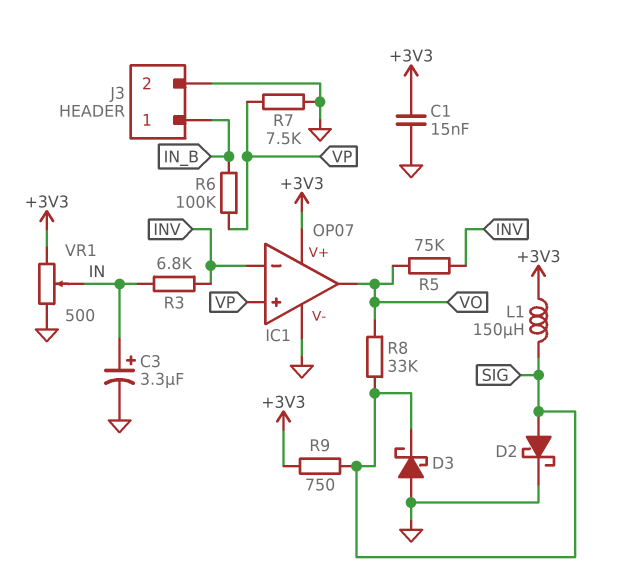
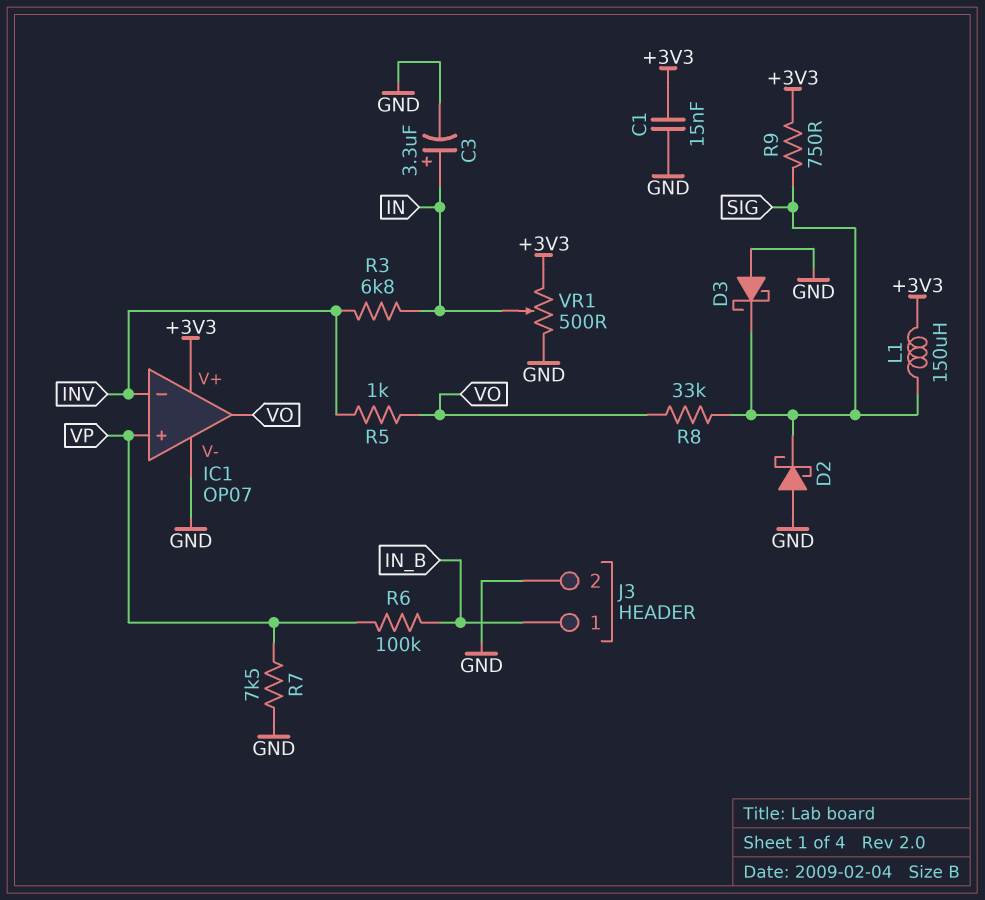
D2: schottky (A SIG, K GND) -> schottky (A GND, K SIG)
R5: 75k (INV, VO) -> 1k (INV, VO)

